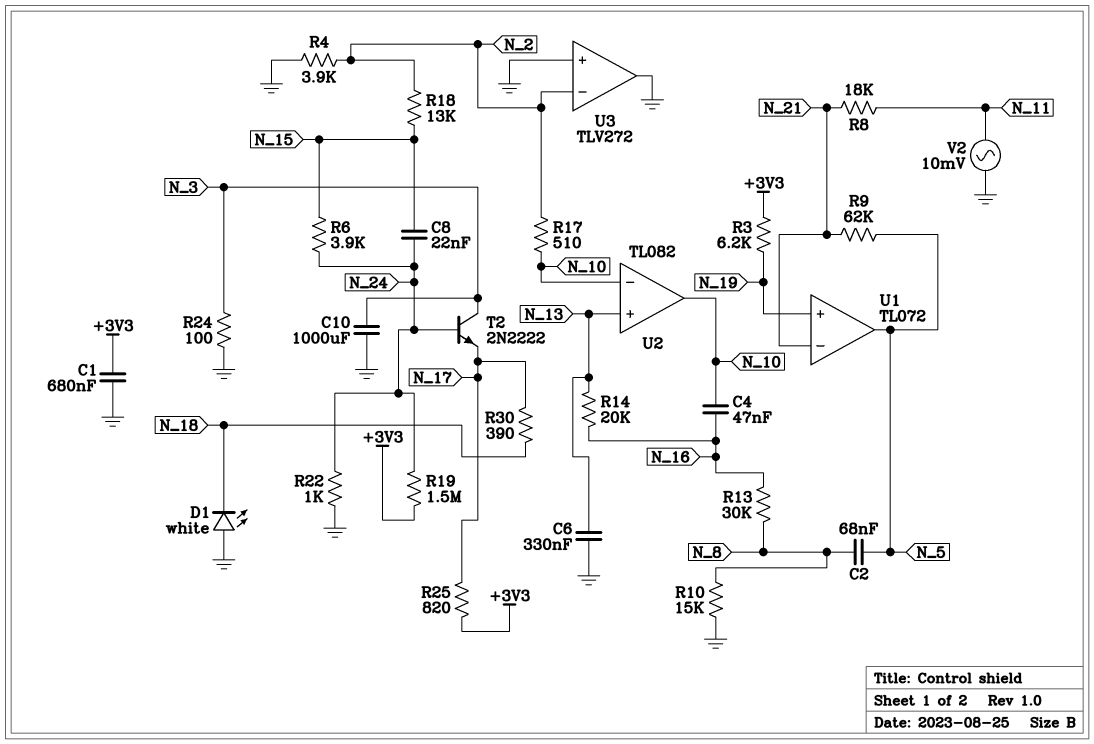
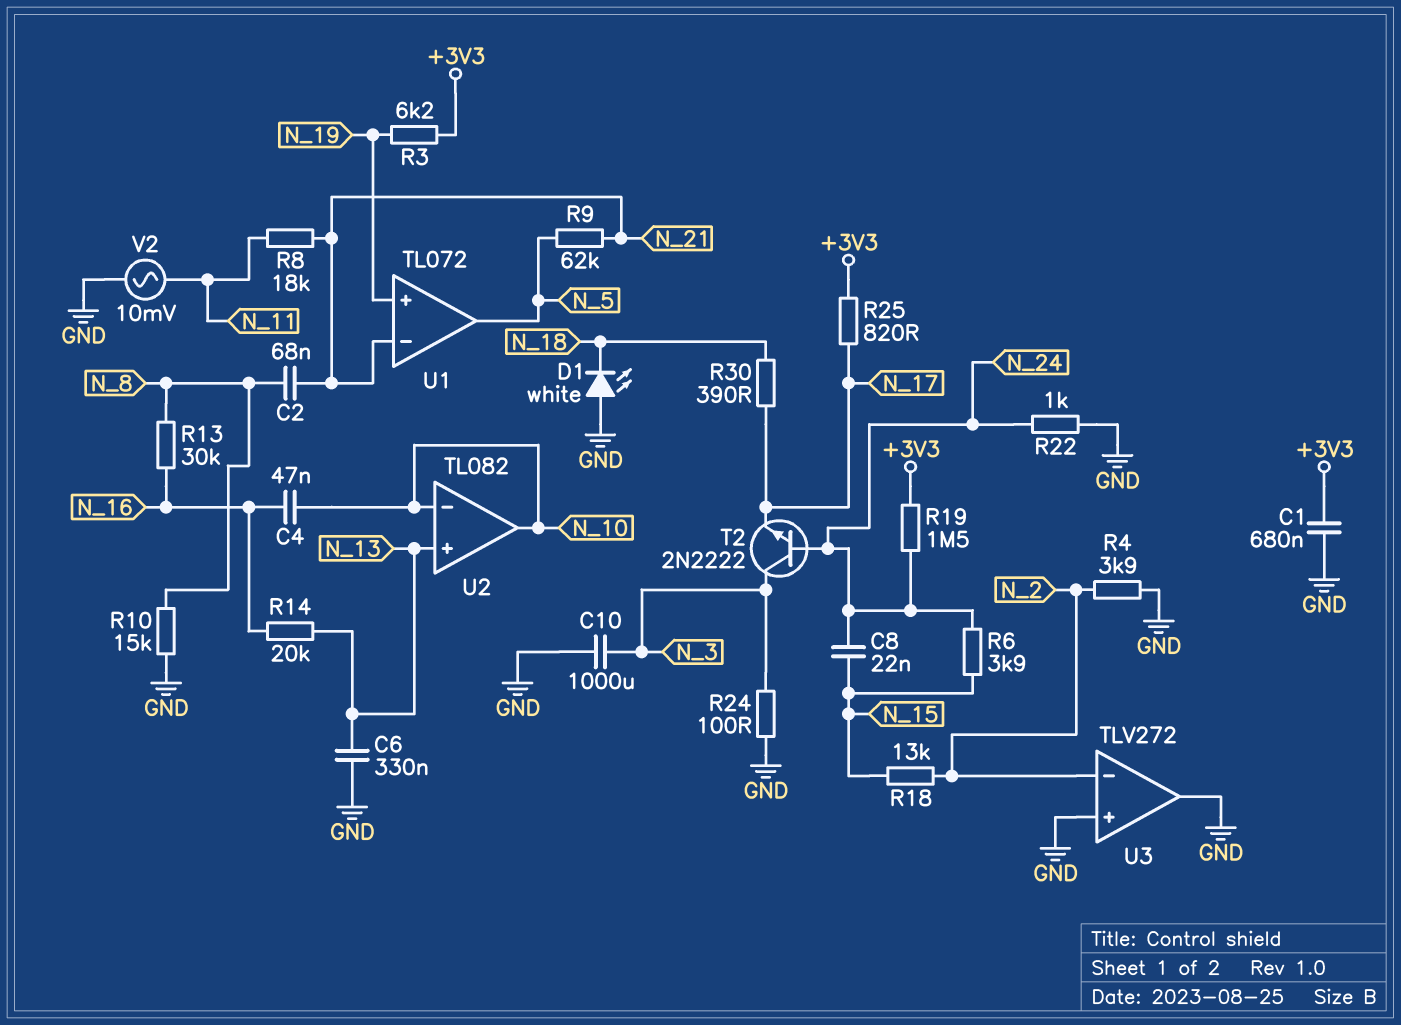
C2: 68nF (N_5, N_8) -> 68nF (N_8, N_21)
R17: 510 (N_2, N_10) -> none

